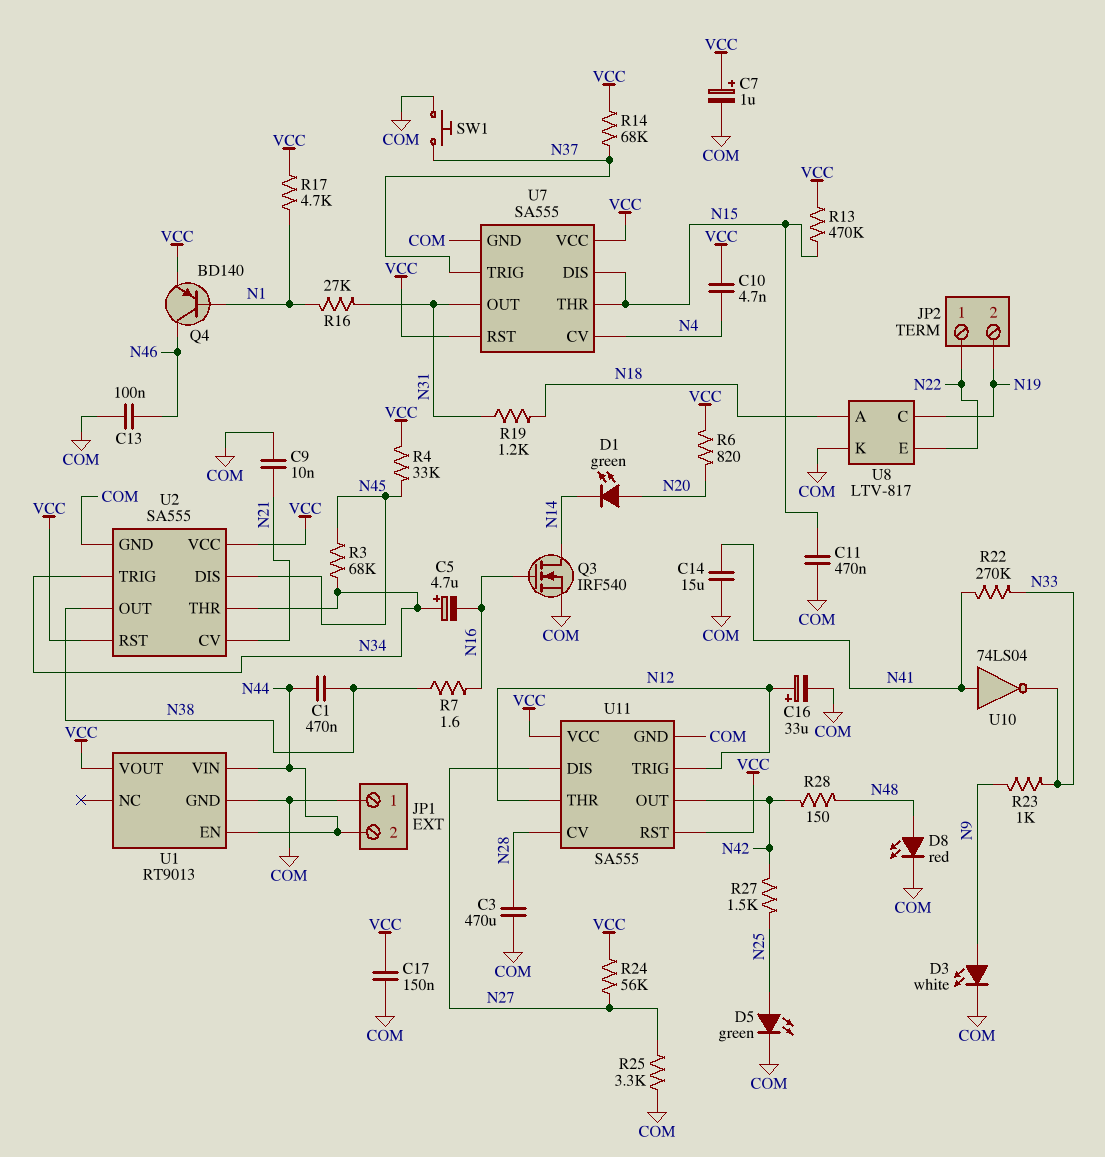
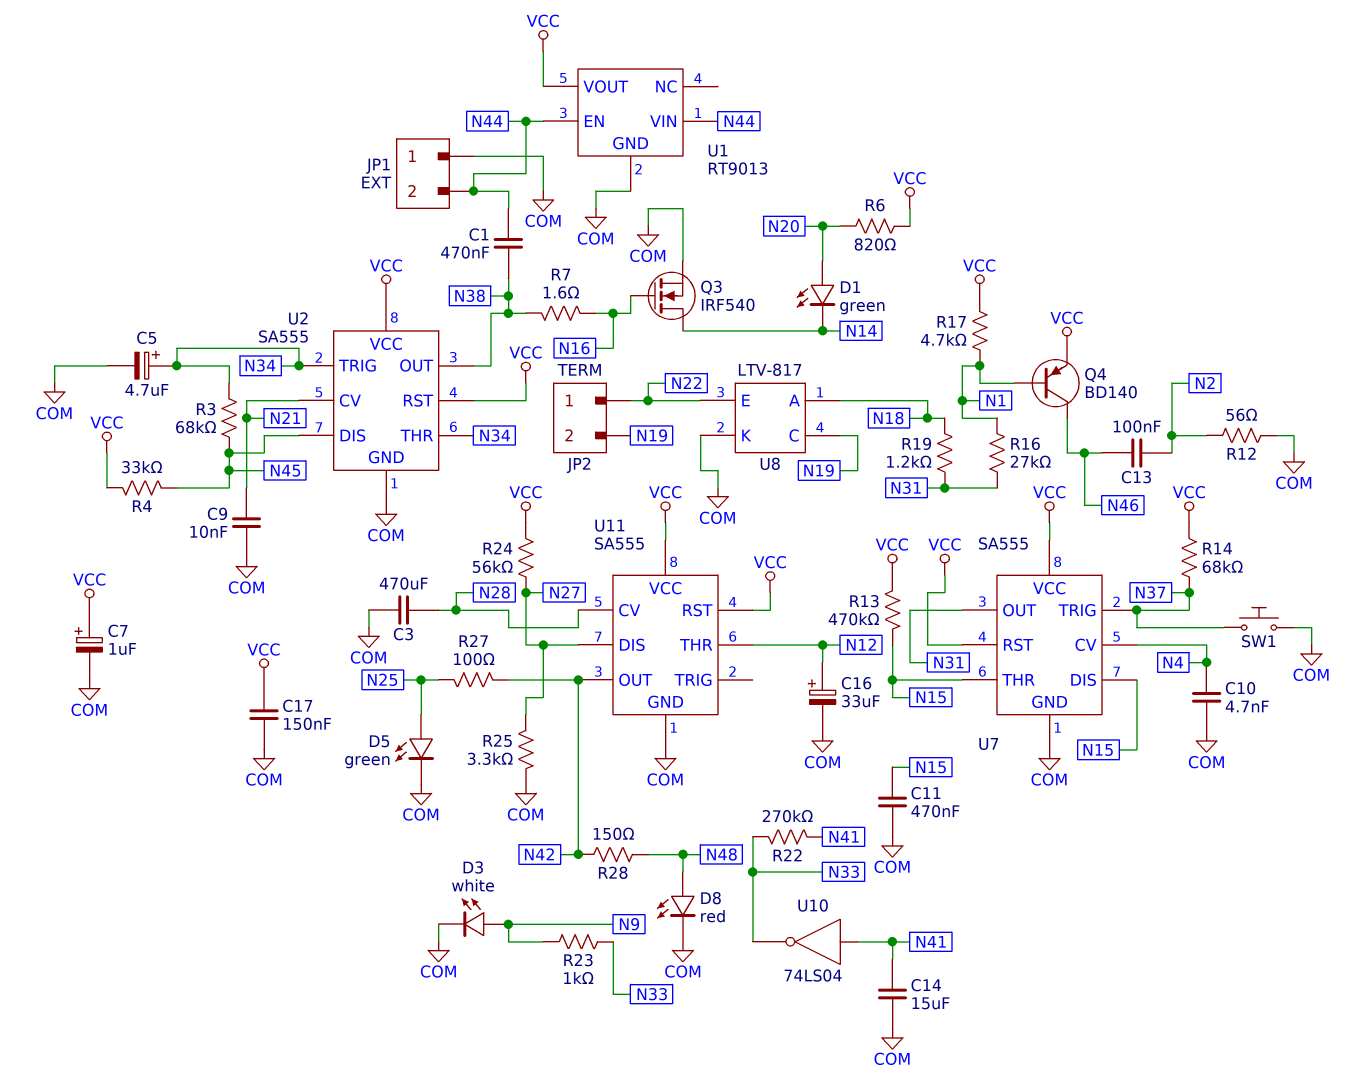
C5: 4.7uF (plus N34, minus N16) -> 4.7uF (plus N34, minus COM)
C10: 4.7nF (N4, VCC) -> 4.7nF (COM, N4)
C13: 100nF (COM, N46) -> 100nF (N2, N46)
R12: none -> 56 (COM, N2)
R27: 1.5k (N25, N42) -> 100 (N25, N42)
U11 pin TRIG: N12 -> none

